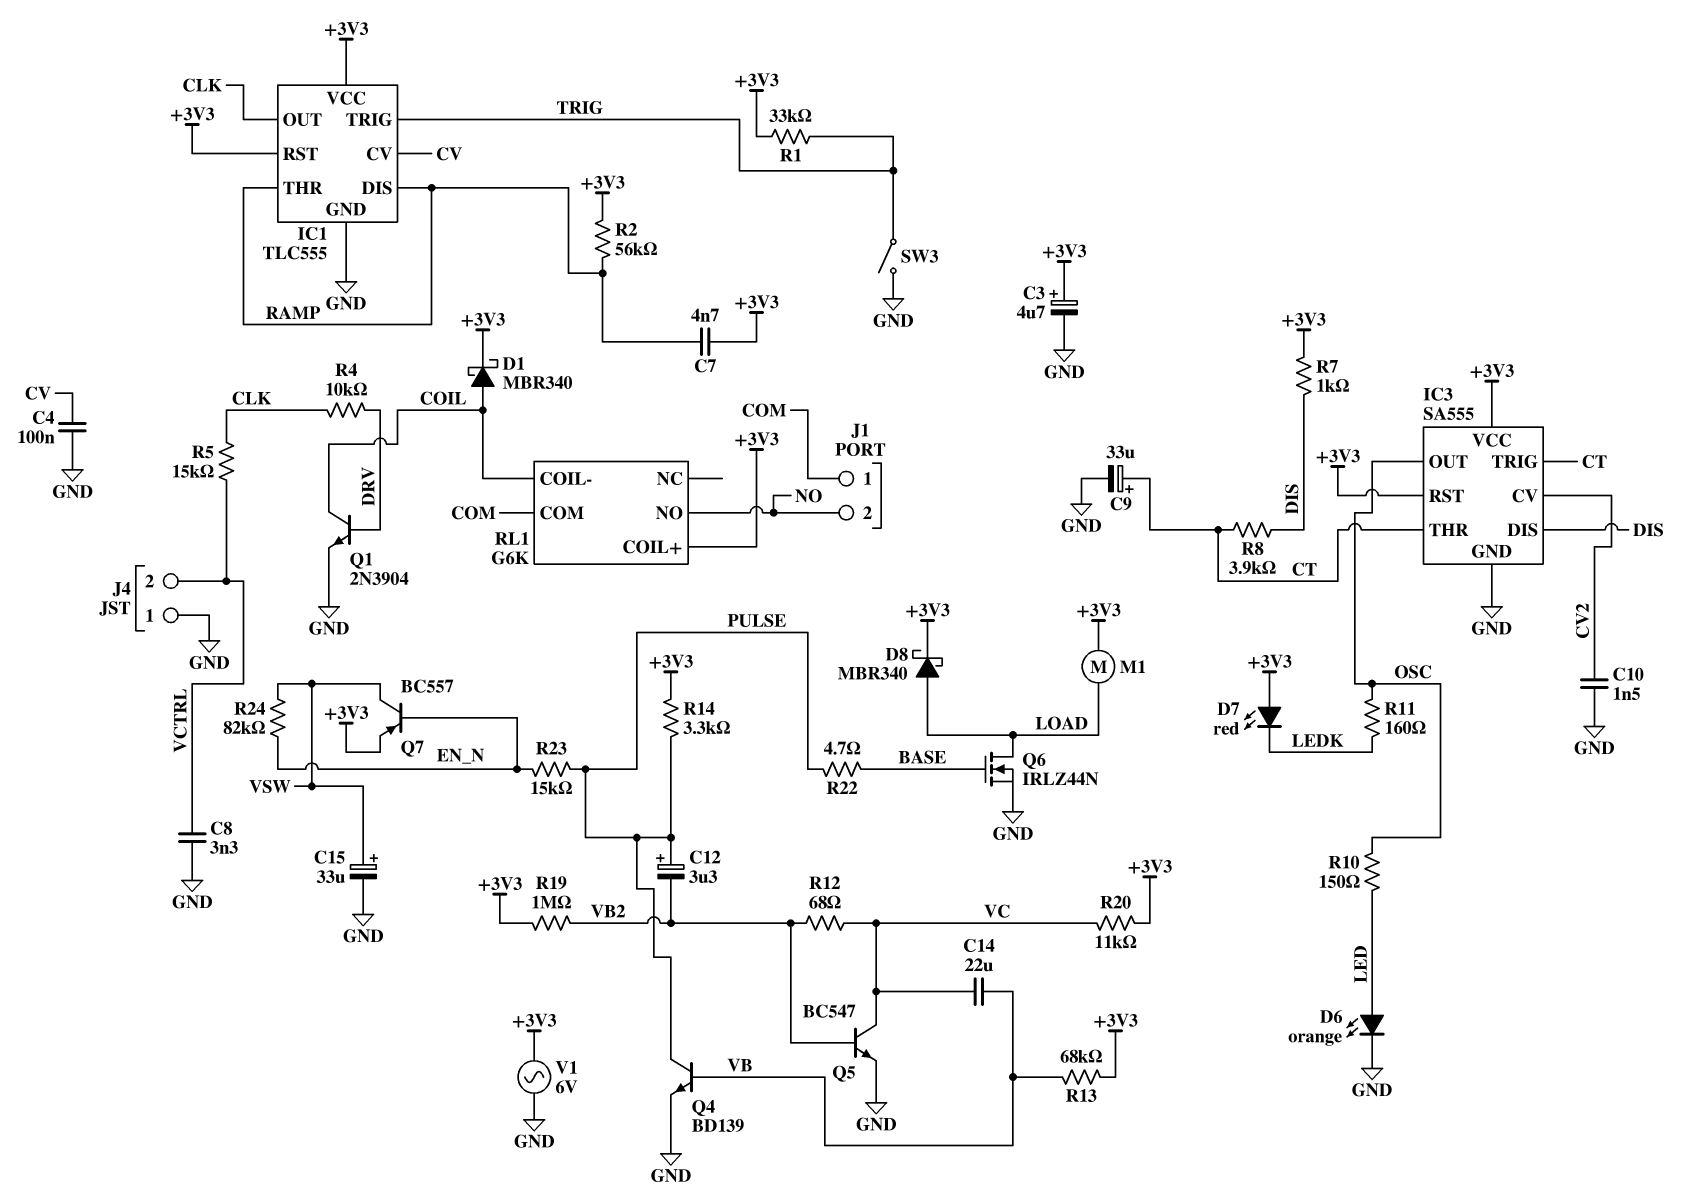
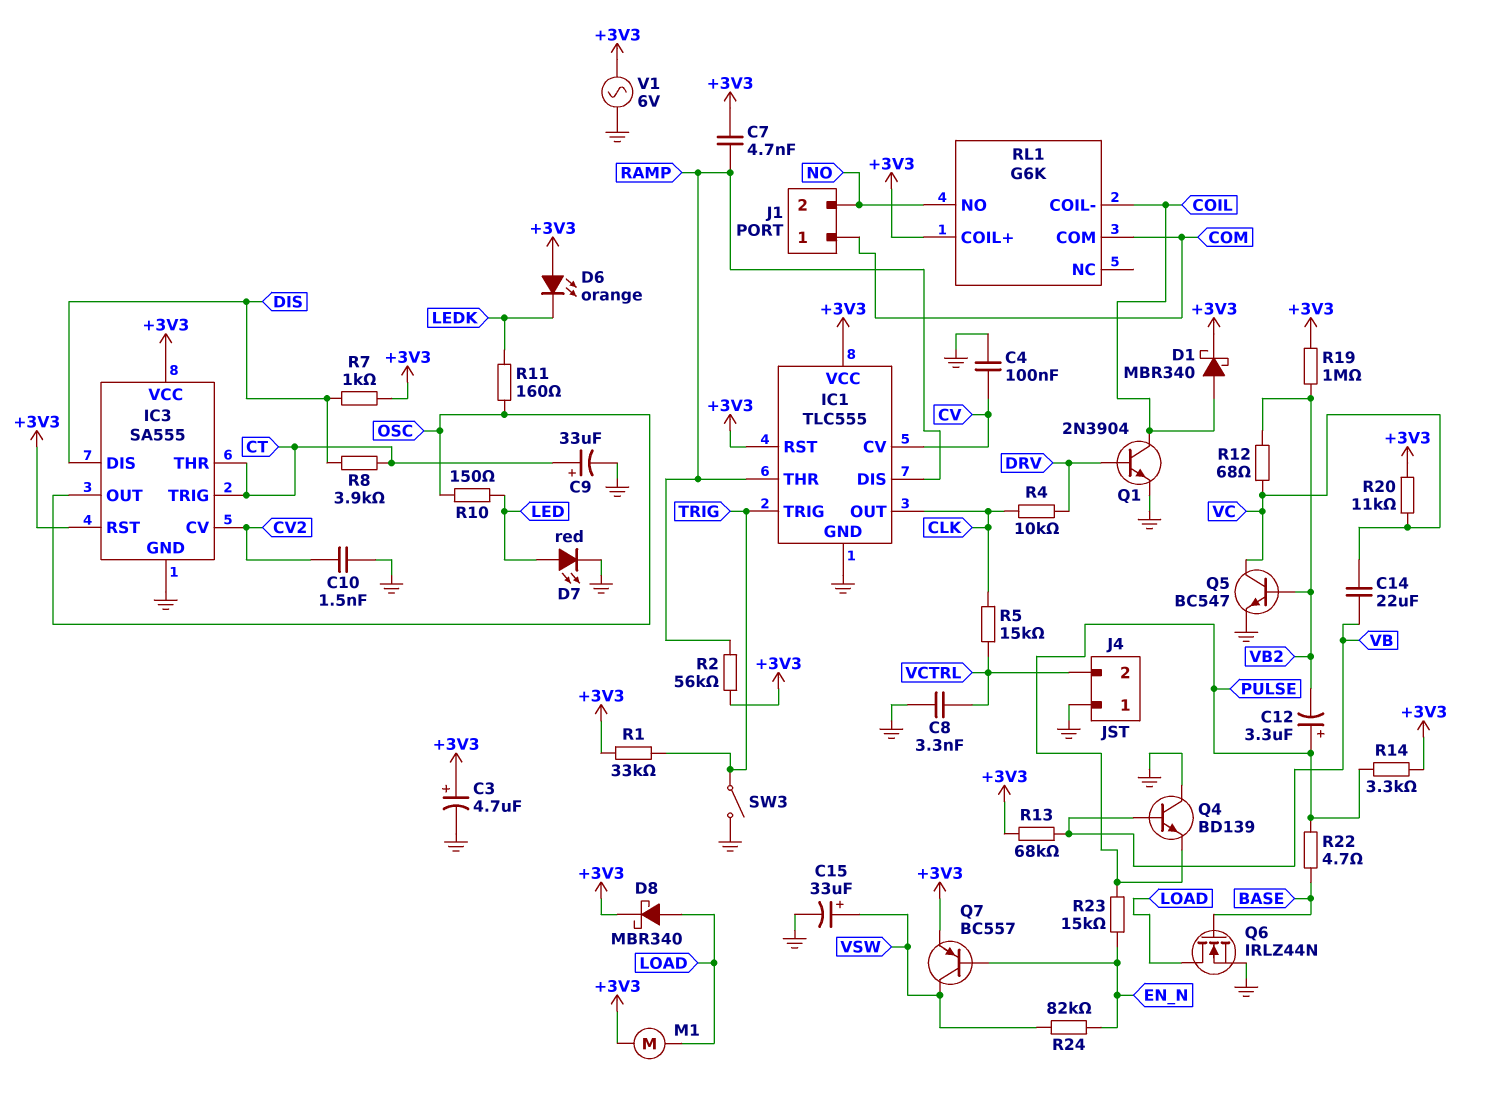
D6: LED orange (A LED, K GND) -> LED orange (A +3V3, K LEDK)
D7: LED red (A +3V3, K LEDK) -> LED red (A LED, K GND)
Q4: NPN BD139 (B VB, C PULSE, E GND) -> NPN BD139 (B VB, C GND, E PULSE)

